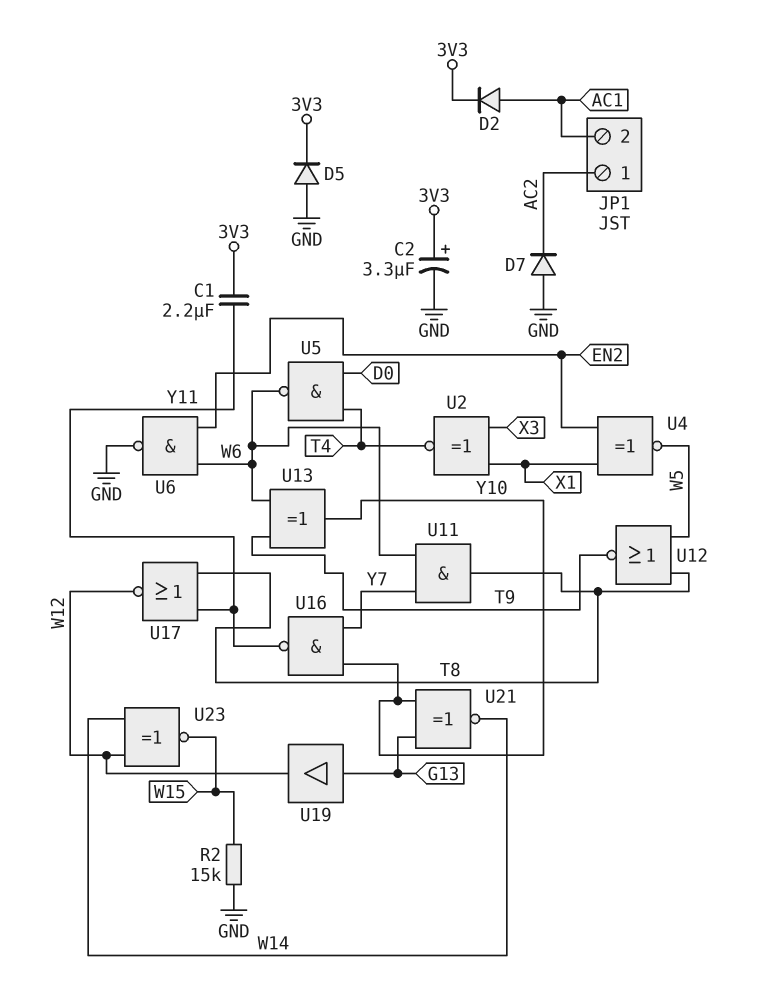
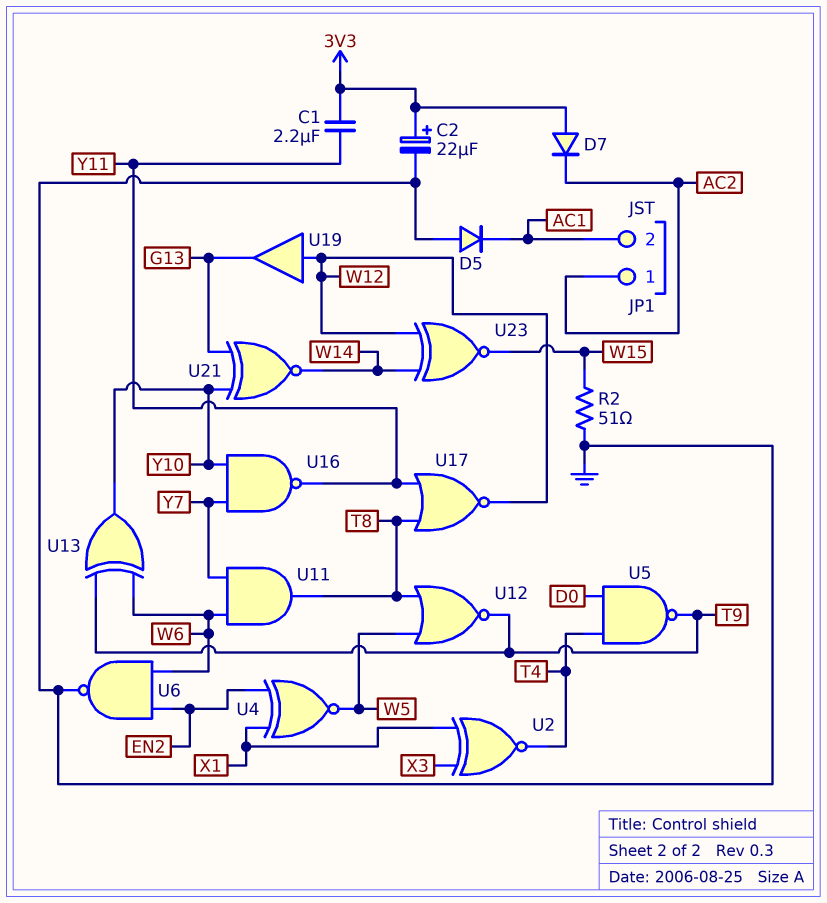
C2: 3.3uF (plus 3V3, minus GND) -> 22uF (plus 3V3, minus GND)
D2: diode (A AC1, K 3V3) -> none
D5: diode (A GND, K 3V3) -> diode (A GND, K AC1)
D7: diode (A GND, K AC2) -> diode (A 3V3, K AC2)
R2: 15k (GND, W15) -> 51 (GND, W15)
U5: NAND (in D0, in T4, out W6) -> NAND (in D0, in T4, out T9)
U19: buffer (in G13, out W12) -> buffer (in W12, out G13)

